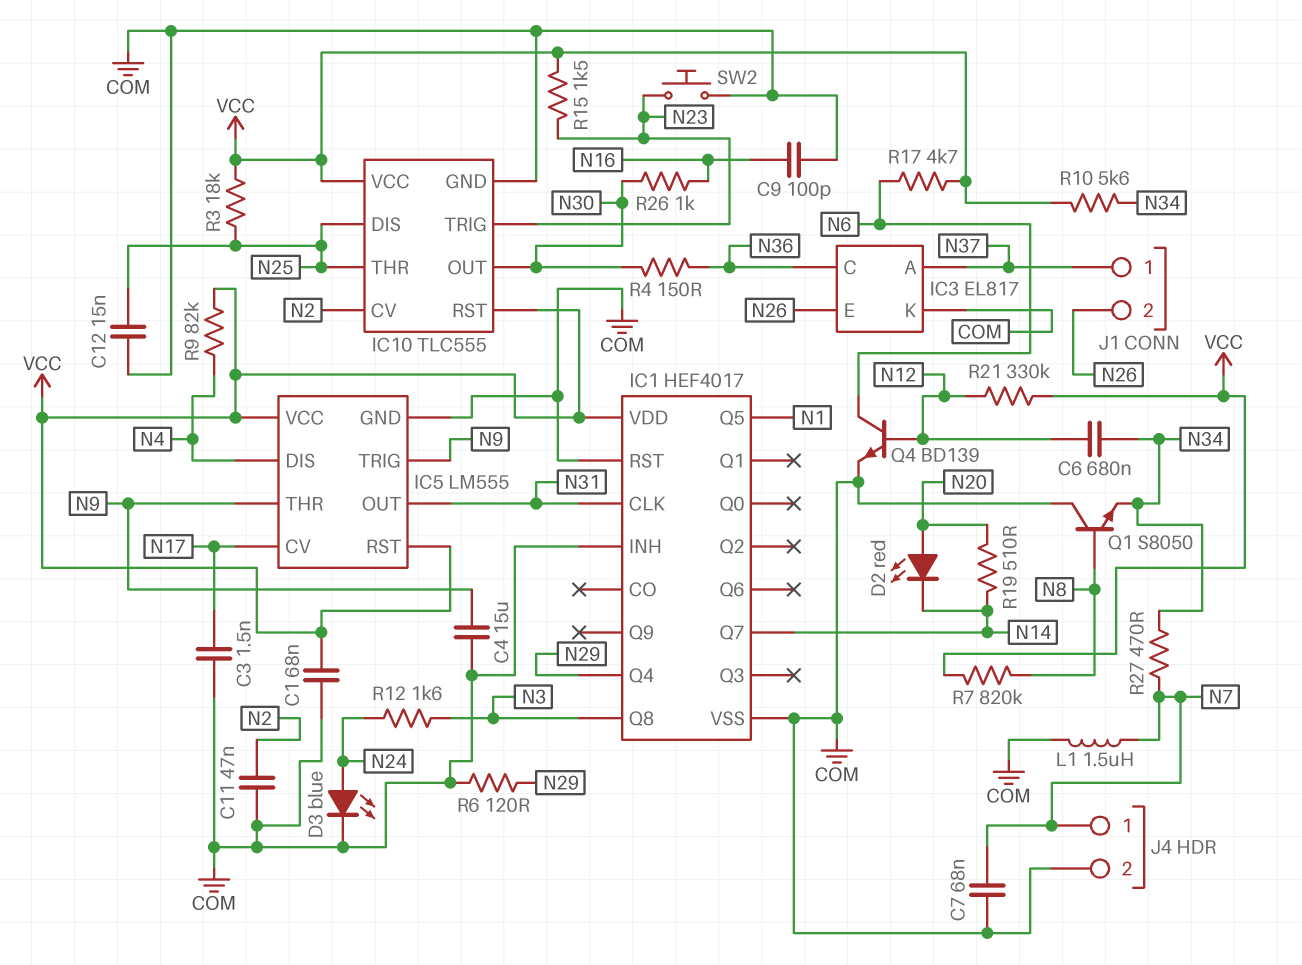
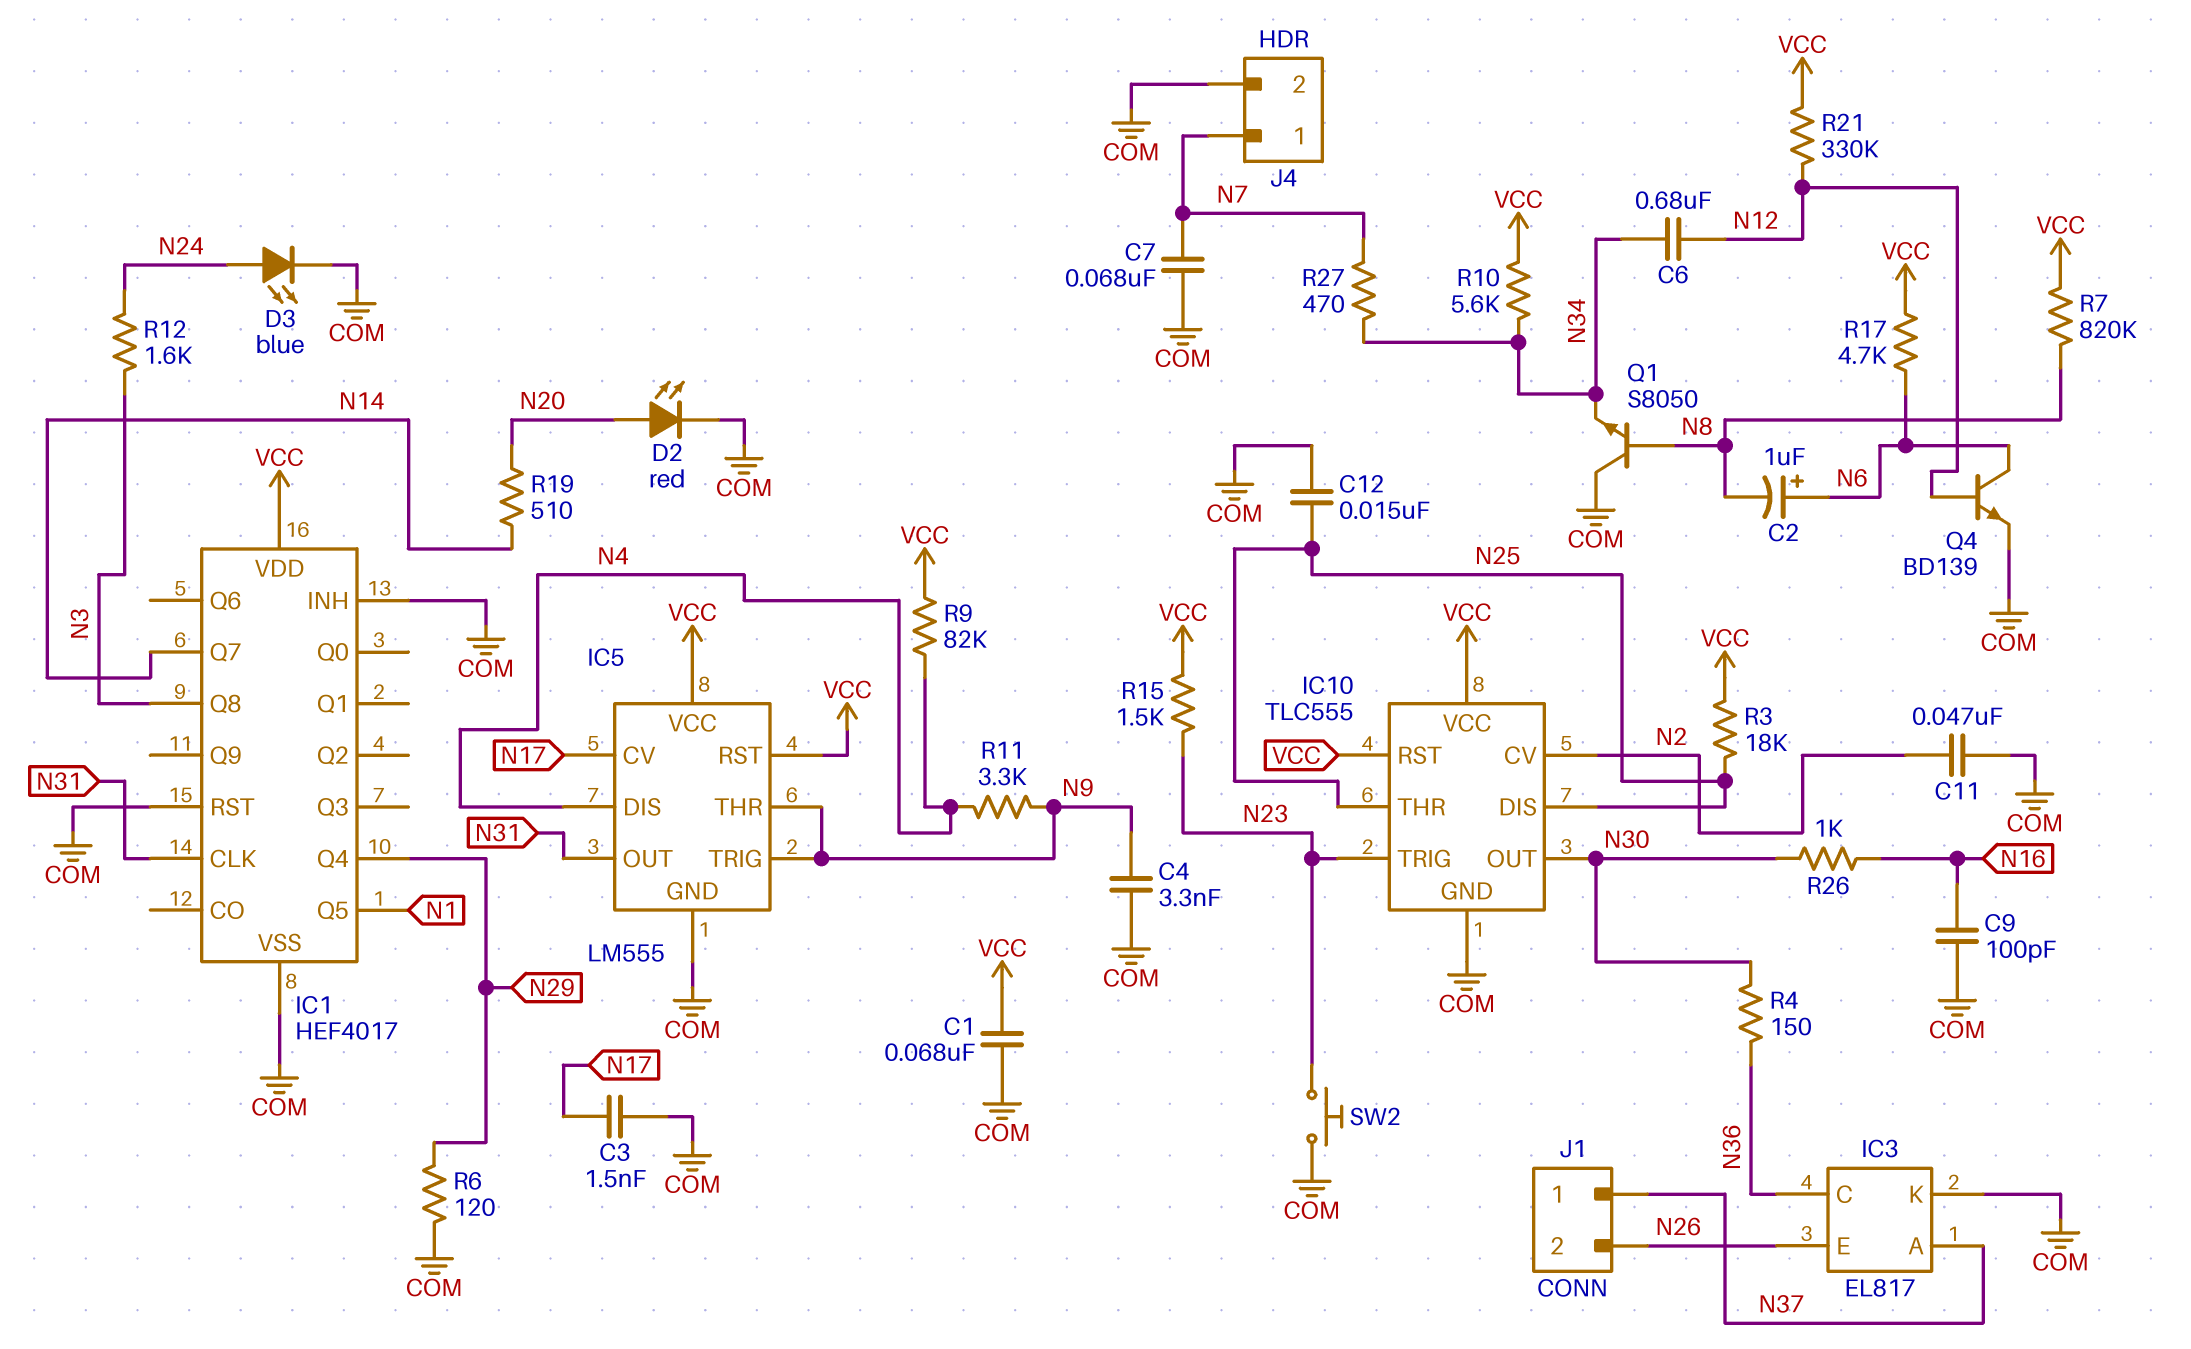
C2: none -> 1uF (plus N6, minus N8)
C4: 15uF (COM, N9) -> 3.3nF (COM, N9)
D2: LED red (A N20, K N14) -> LED red (A N20, K COM)
L1: 1.5uH (COM, N7) -> none
R11: none -> 3.3k (N4, N9)

